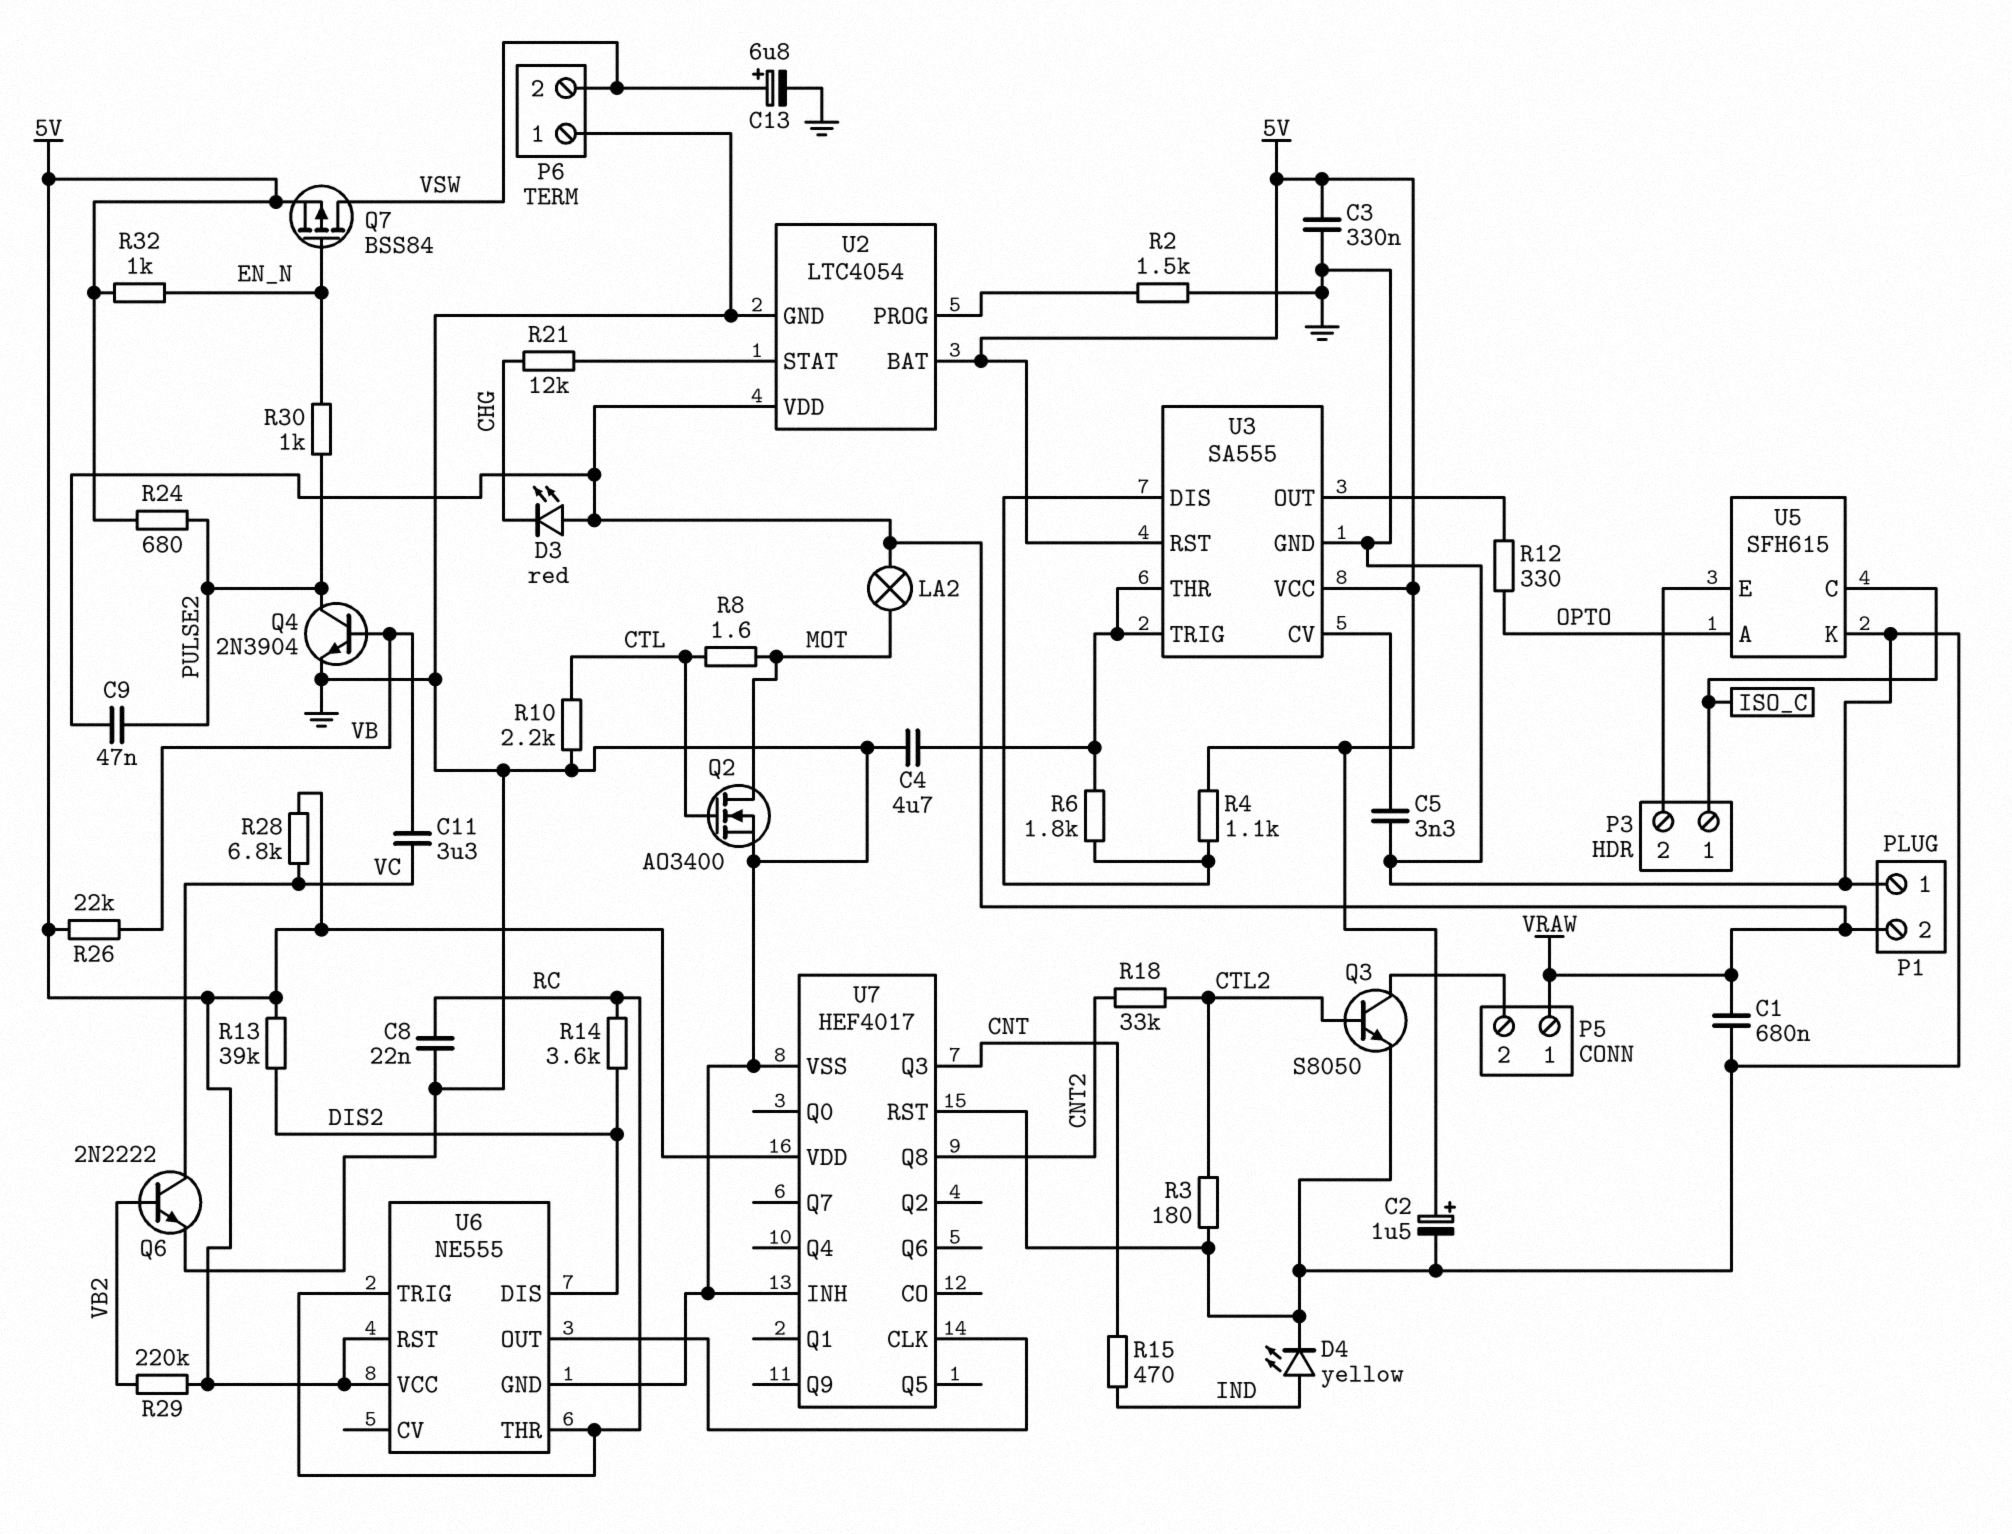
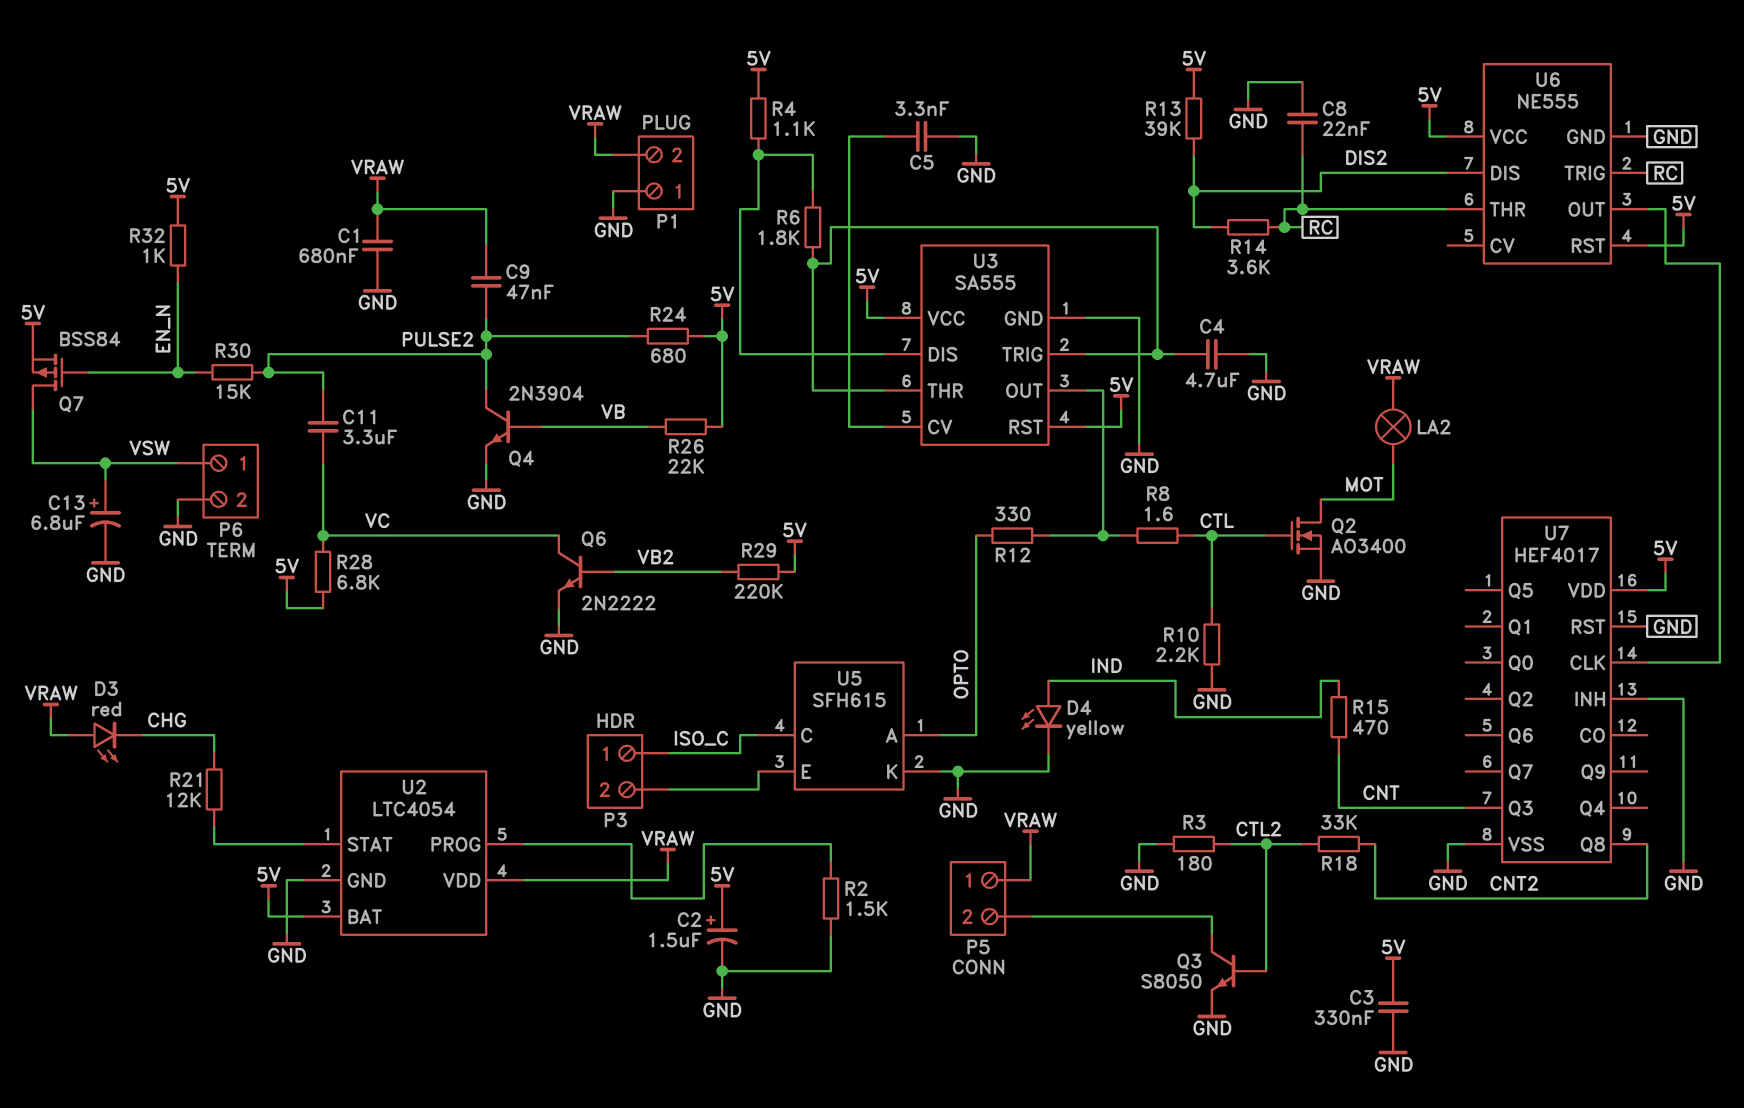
C11: 3.3uF (VB, VC) -> 3.3uF (PULSE2, VC)
P6 pin 1: GND -> VSW
P6 pin 2: VSW -> GND
R8: 1.6 (CTL, MOT) -> 1.6 (CTL, U3/OUT)
R30: 1k (EN_N, PULSE2) -> 15k (EN_N, PULSE2)

